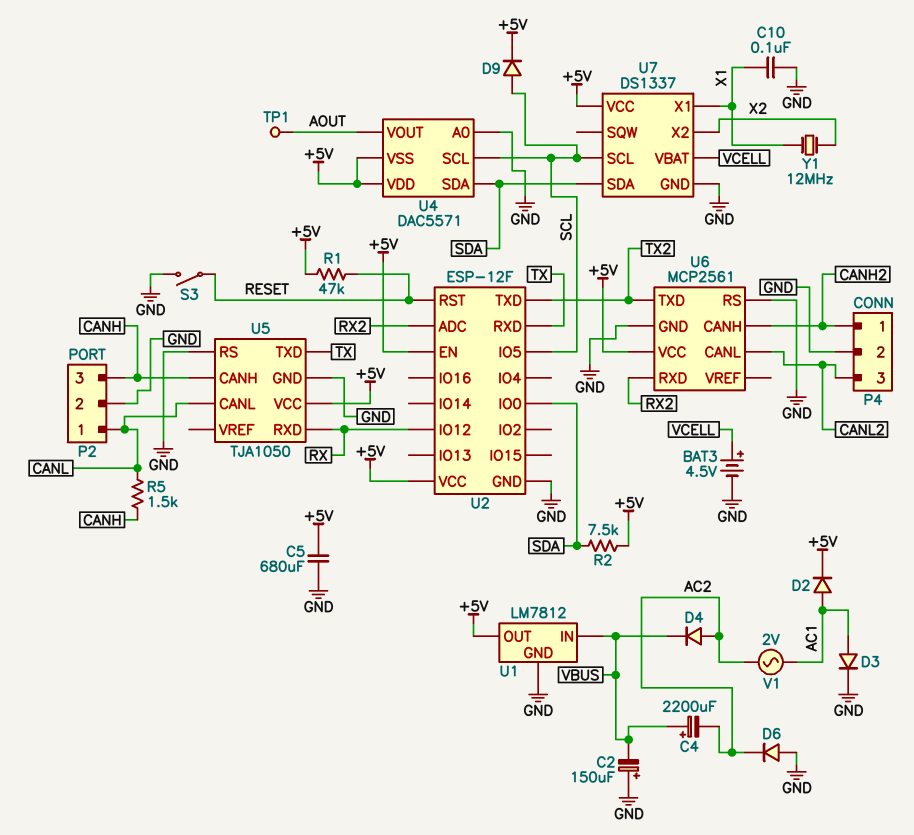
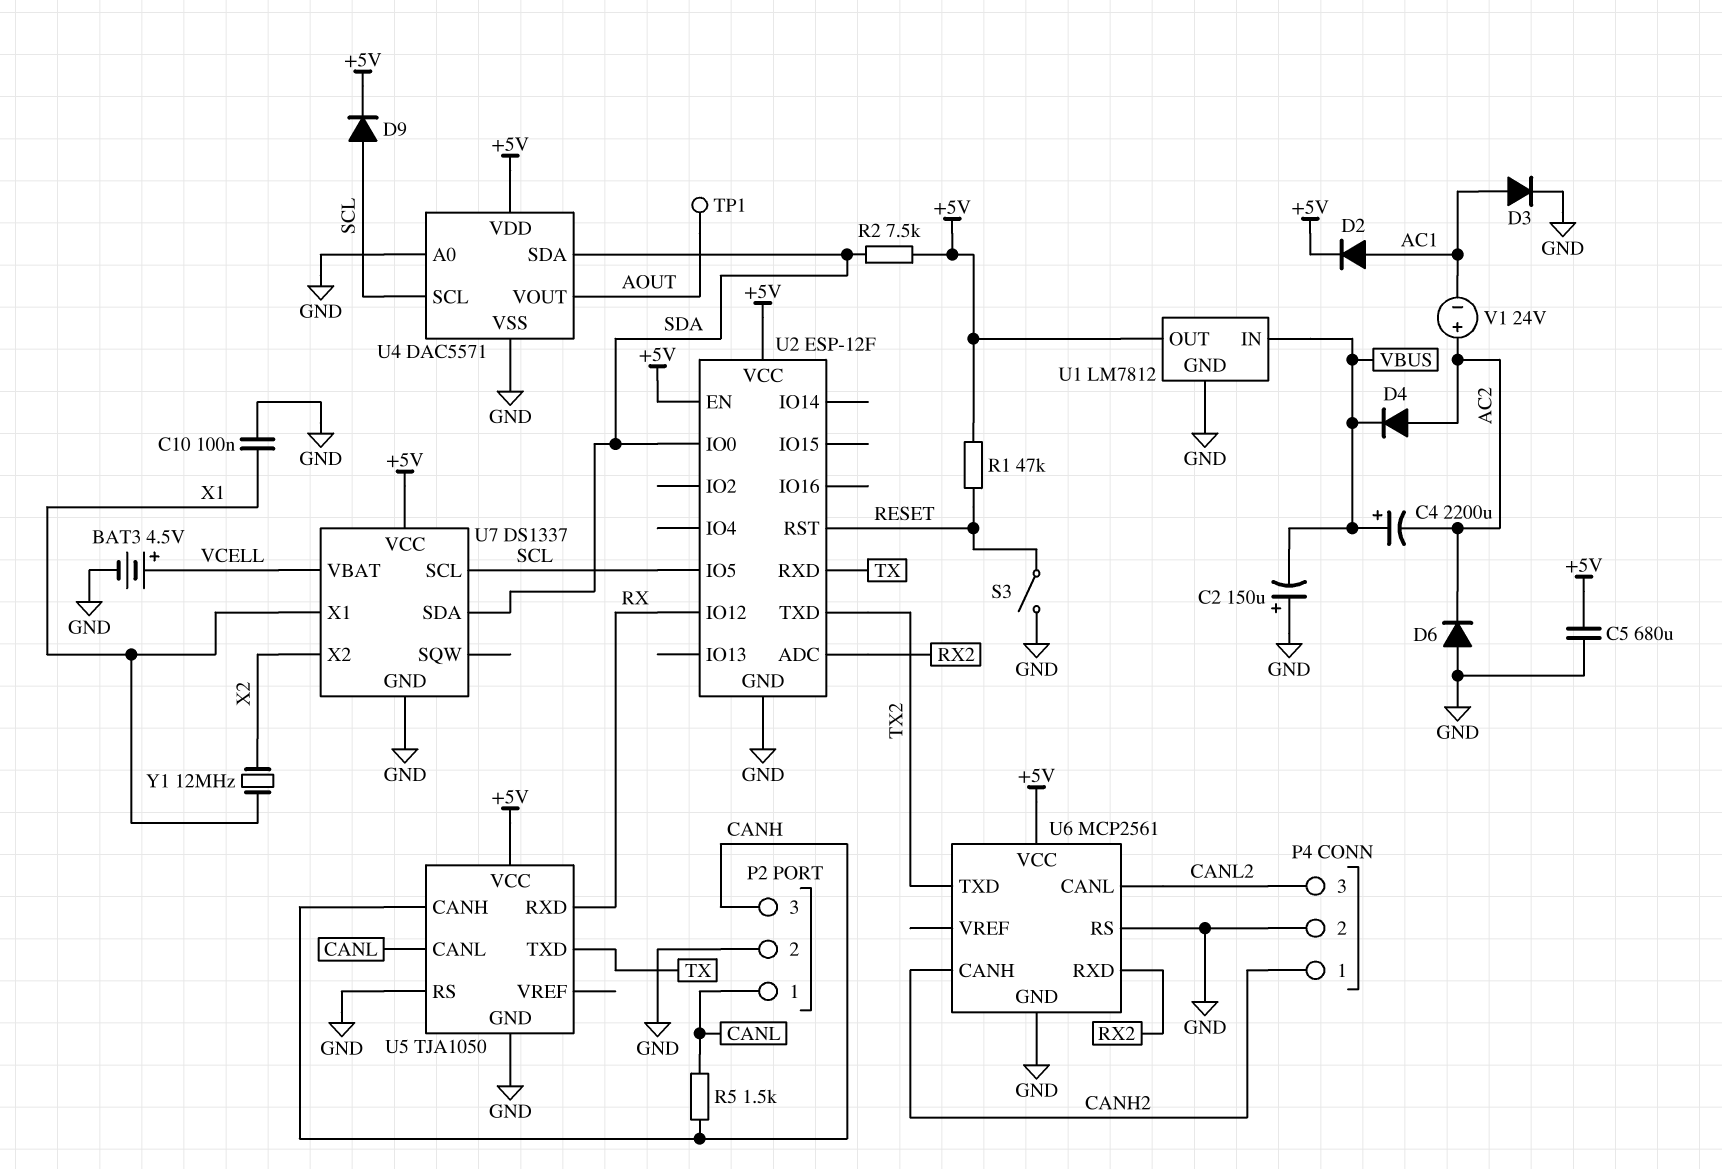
U4 pin VSS: +5V -> GND
V1: AC 2V (AC1, AC2) -> 24V (plus AC2, minus AC1)

